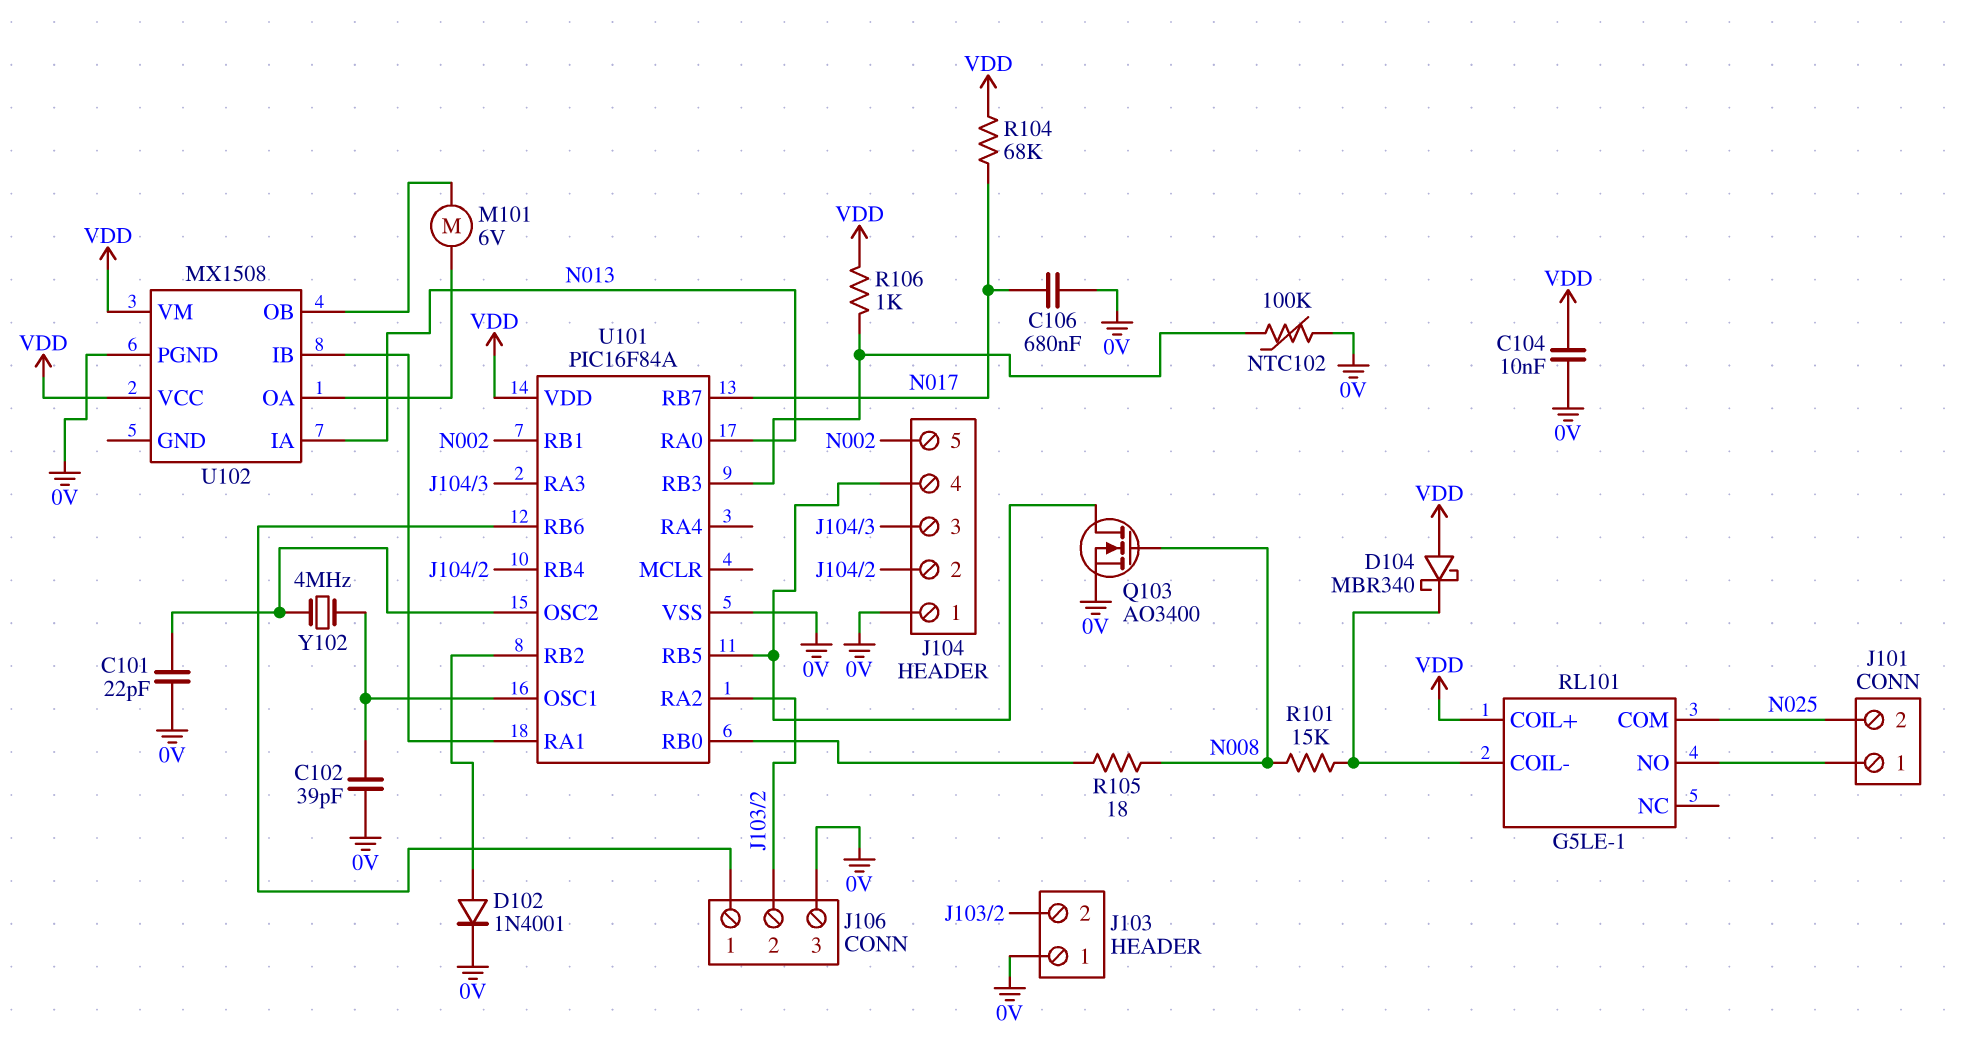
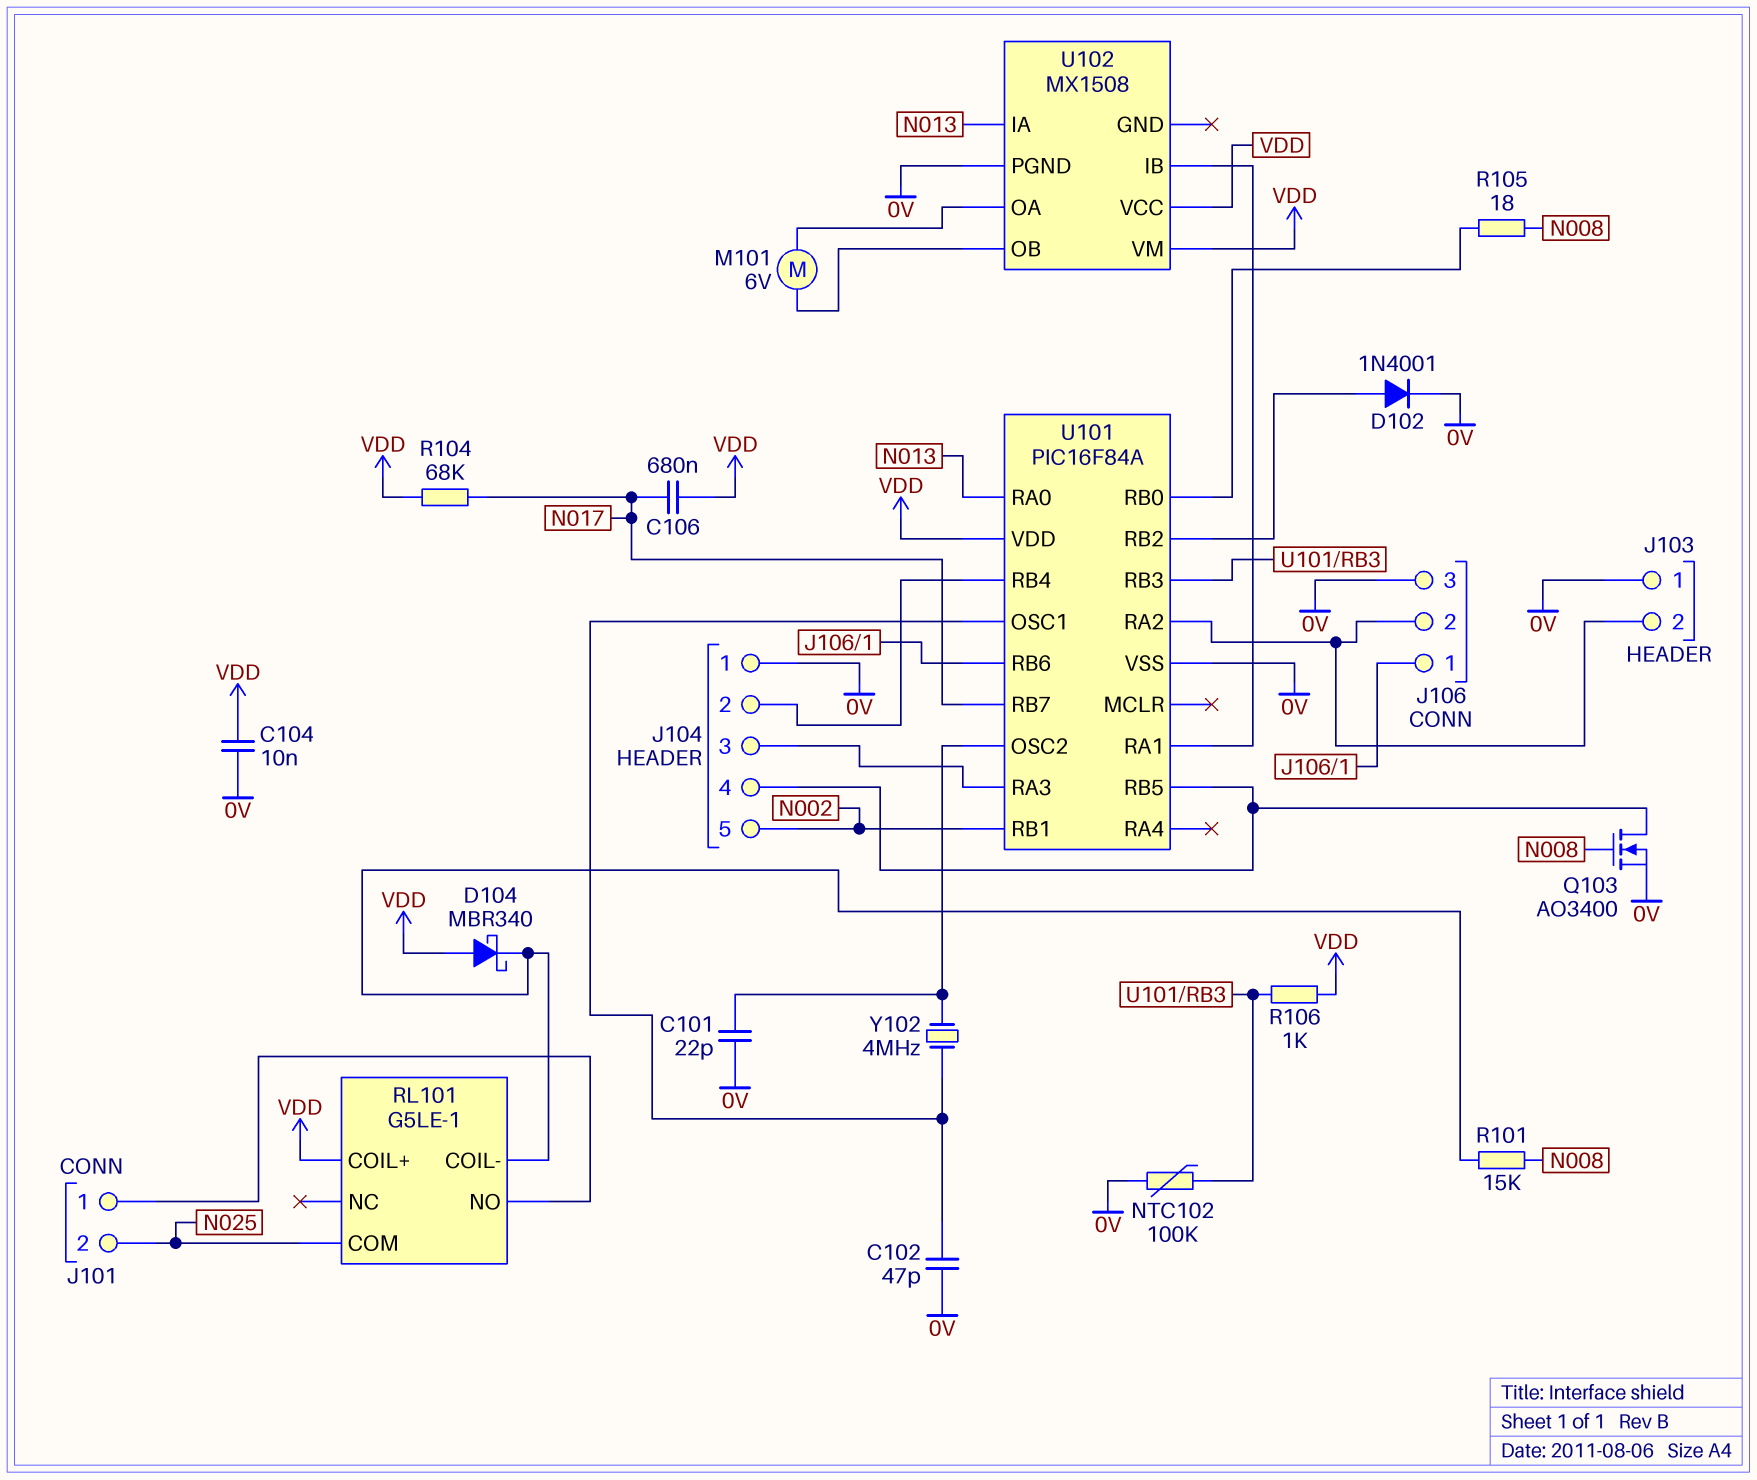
C102: 39pF (0V, U101/OSC1) -> 47pF (0V, U101/OSC1)
C106: 680nF (0V, N017) -> 680nF (N017, VDD)

